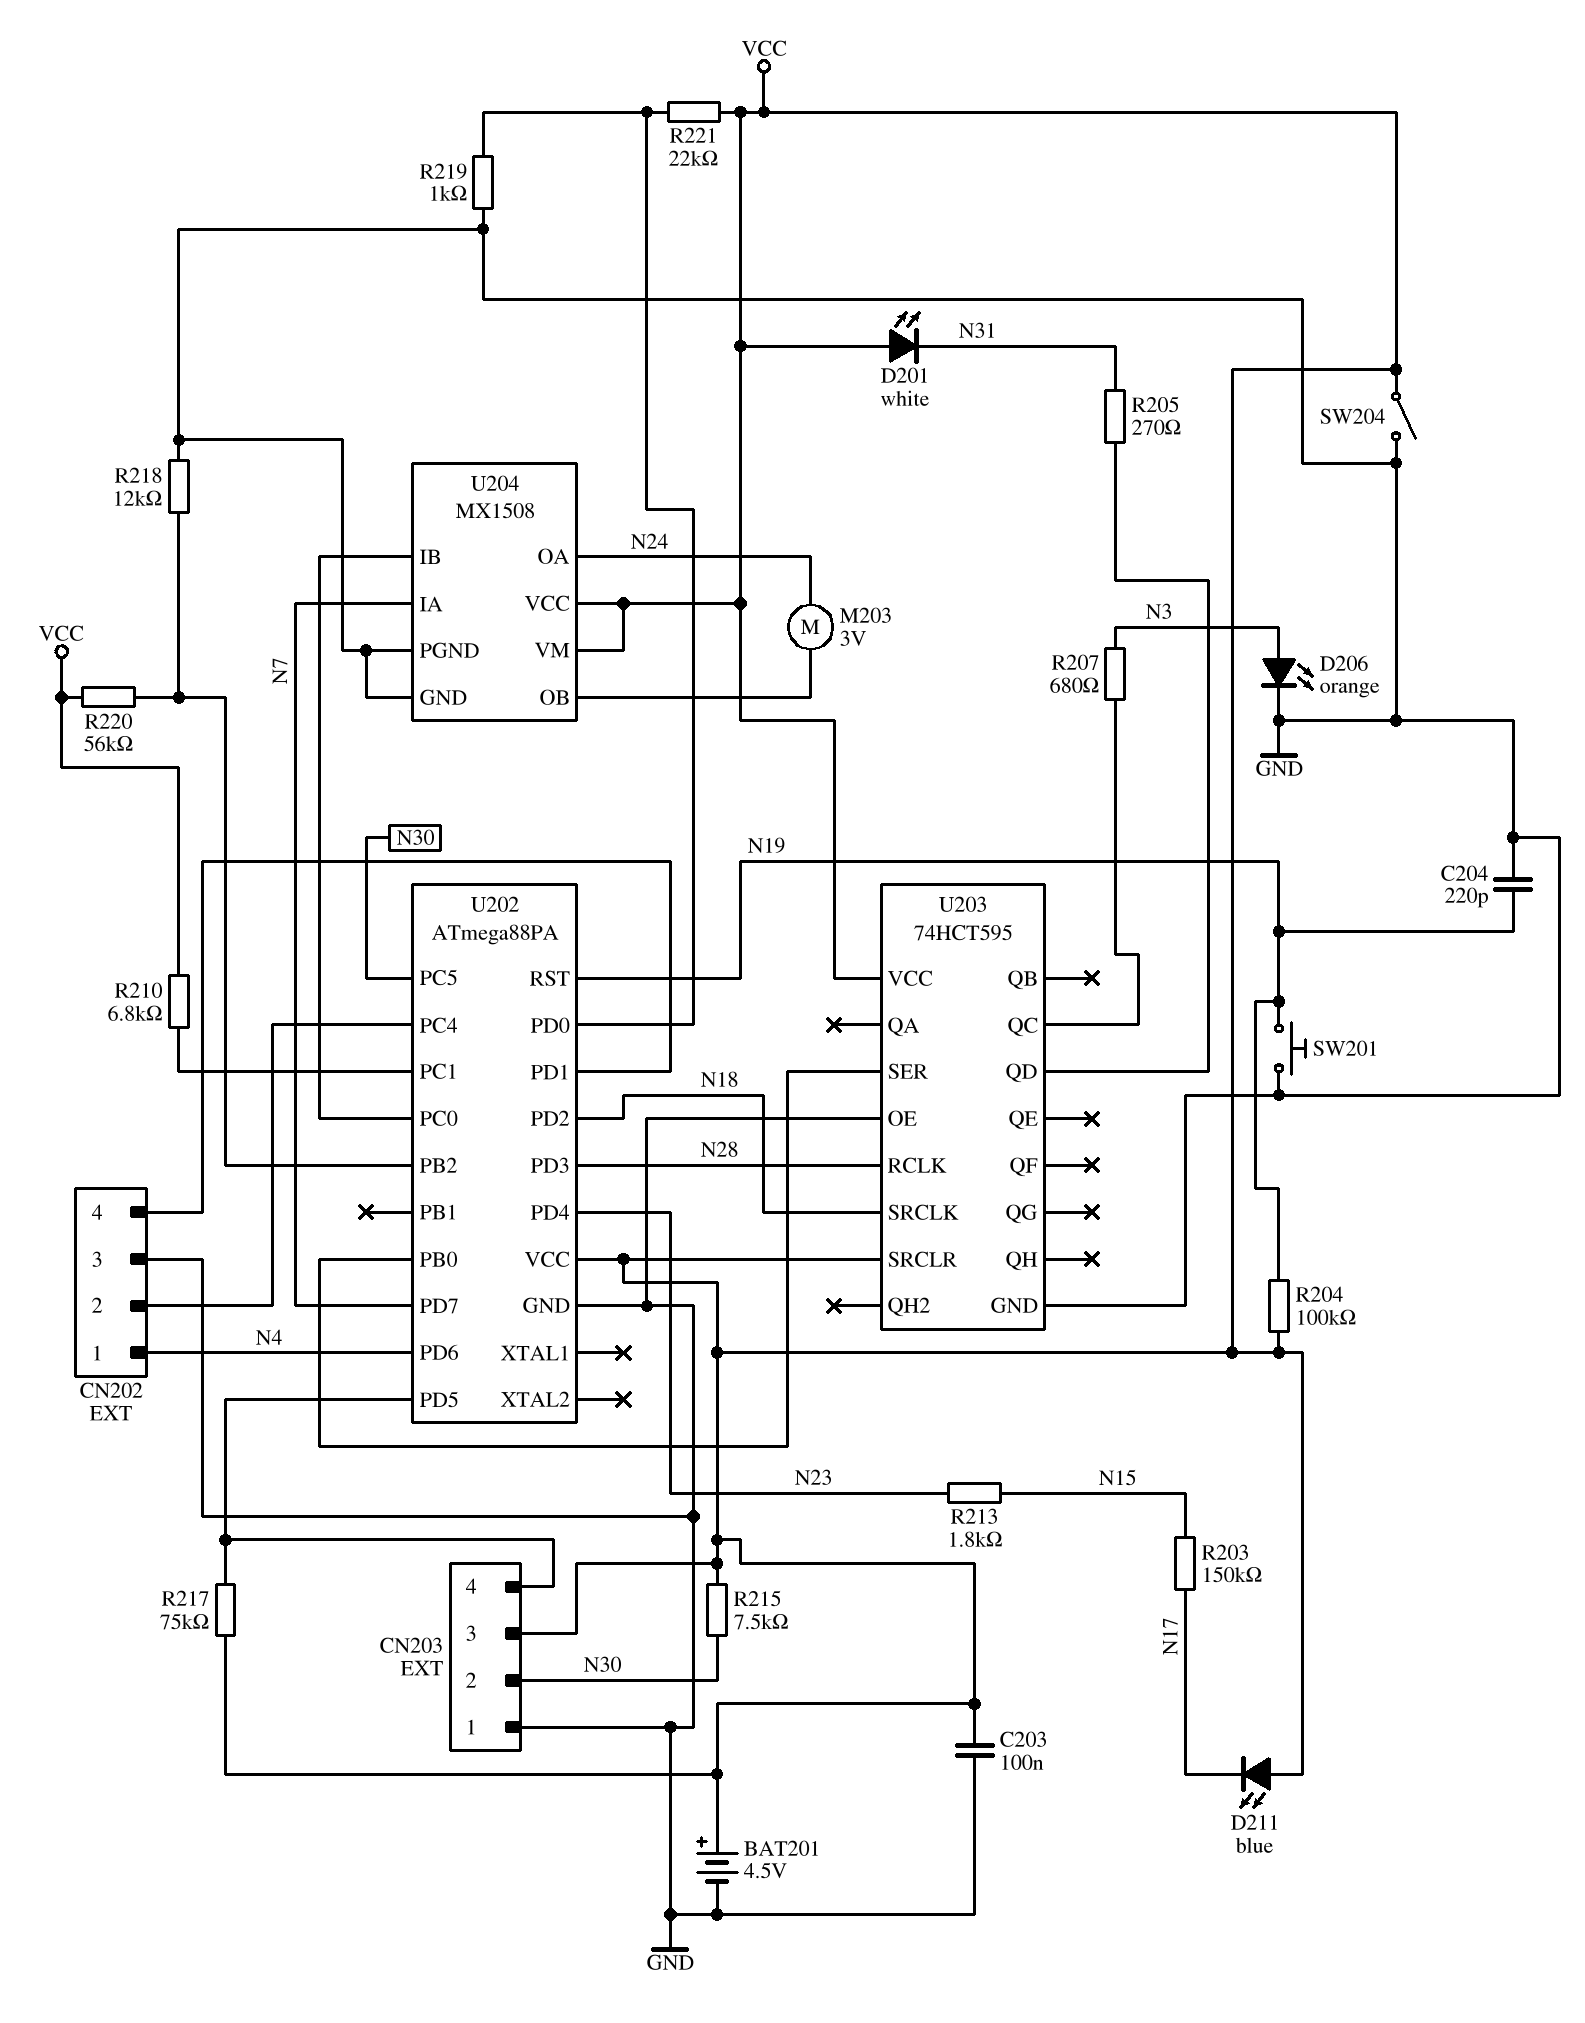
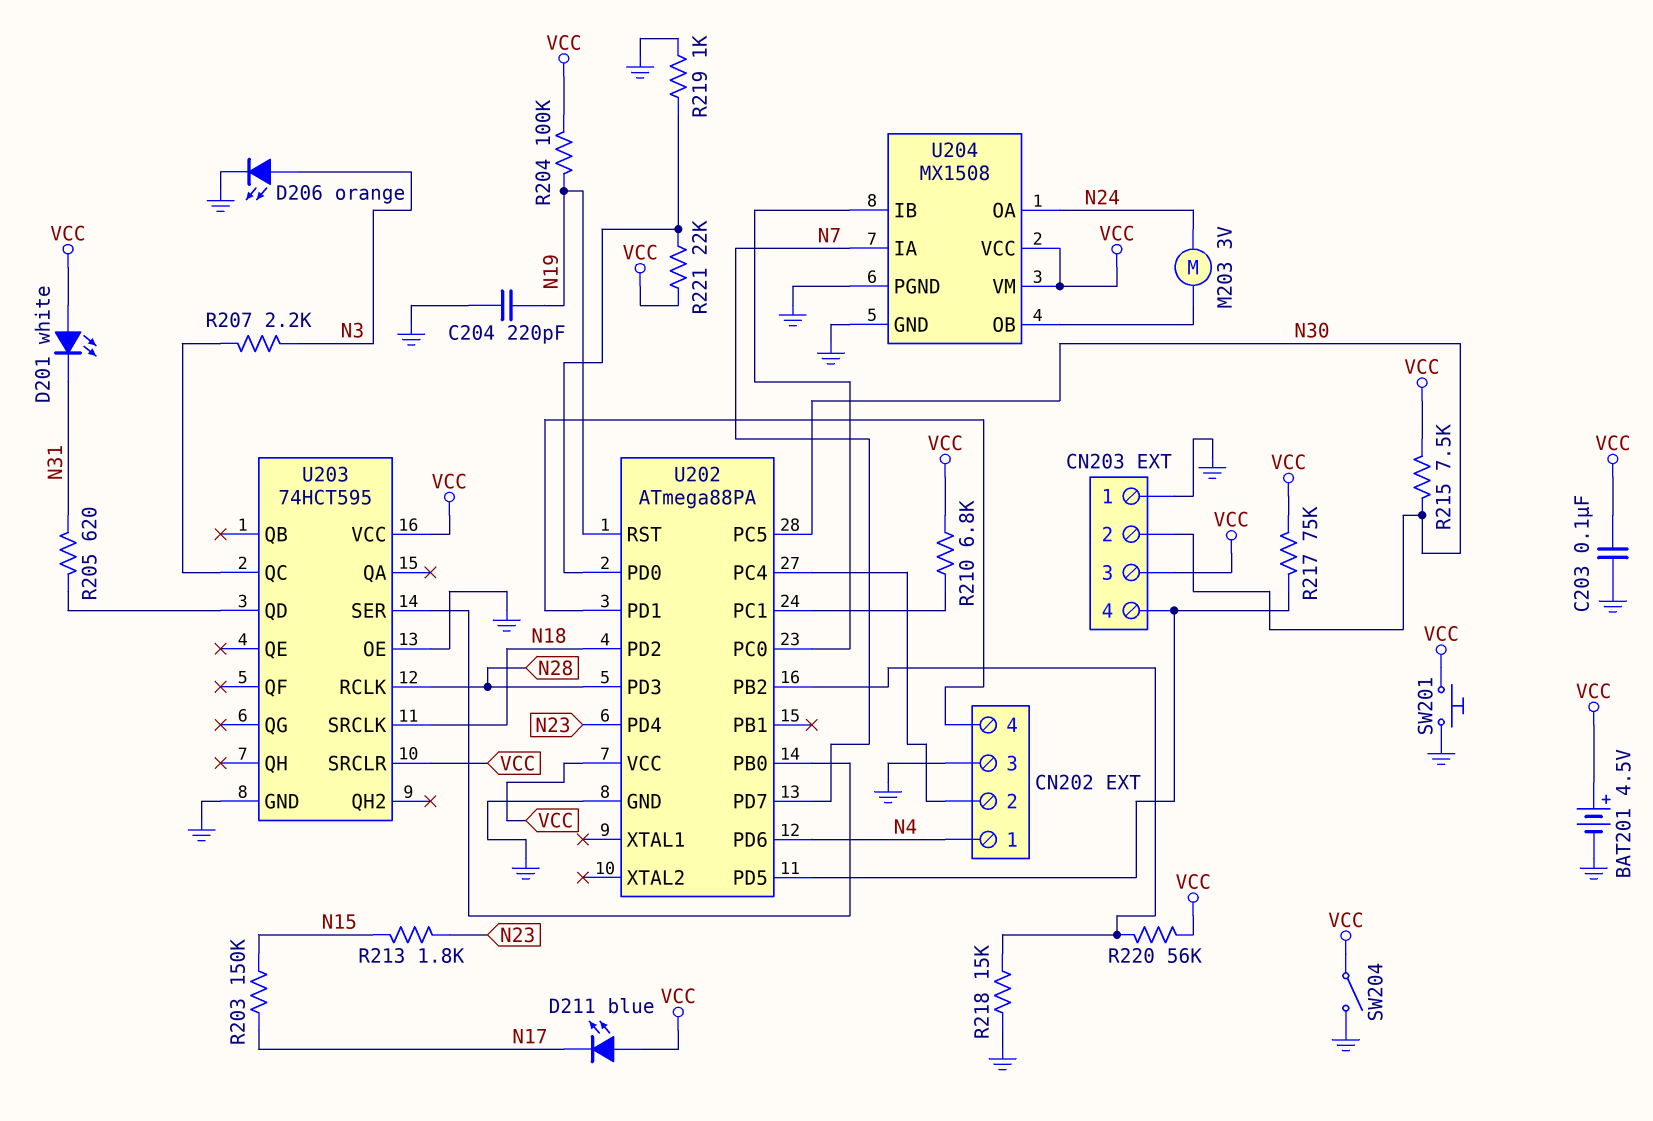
R205: 270 (N31, U203/QD) -> 620 (N31, U203/QD)
R207: 680 (N3, U203/QC) -> 2.2k (N3, U203/QC)
R218: 12k (GND, U202/PB2) -> 15k (GND, U202/PB2)
SW201: button (GND, N19) -> button (GND, VCC)

